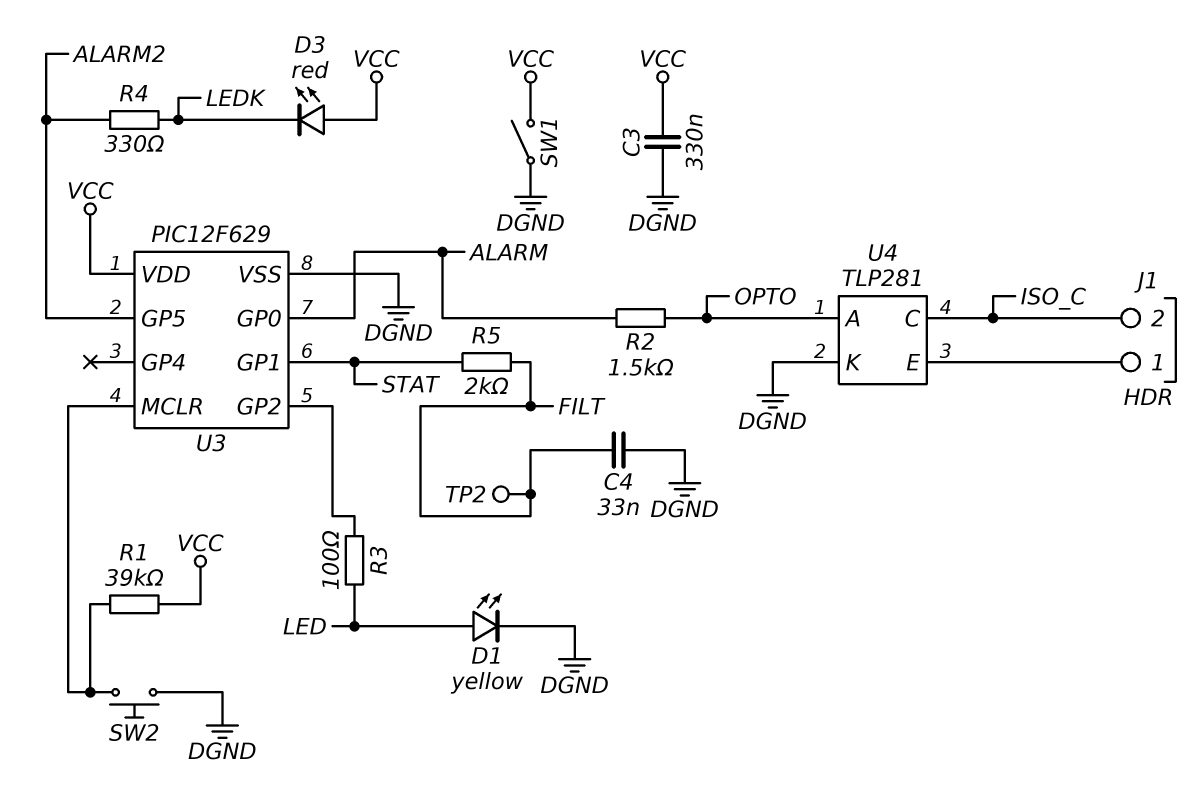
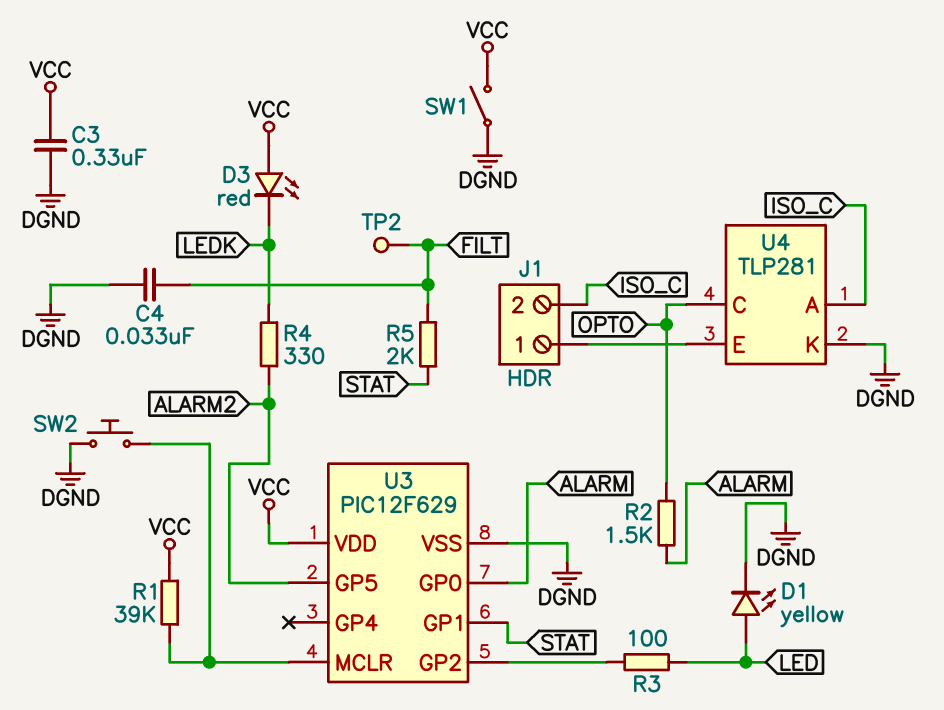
U4 pin A: OPTO -> ISO_C
U4 pin C: ISO_C -> OPTO

